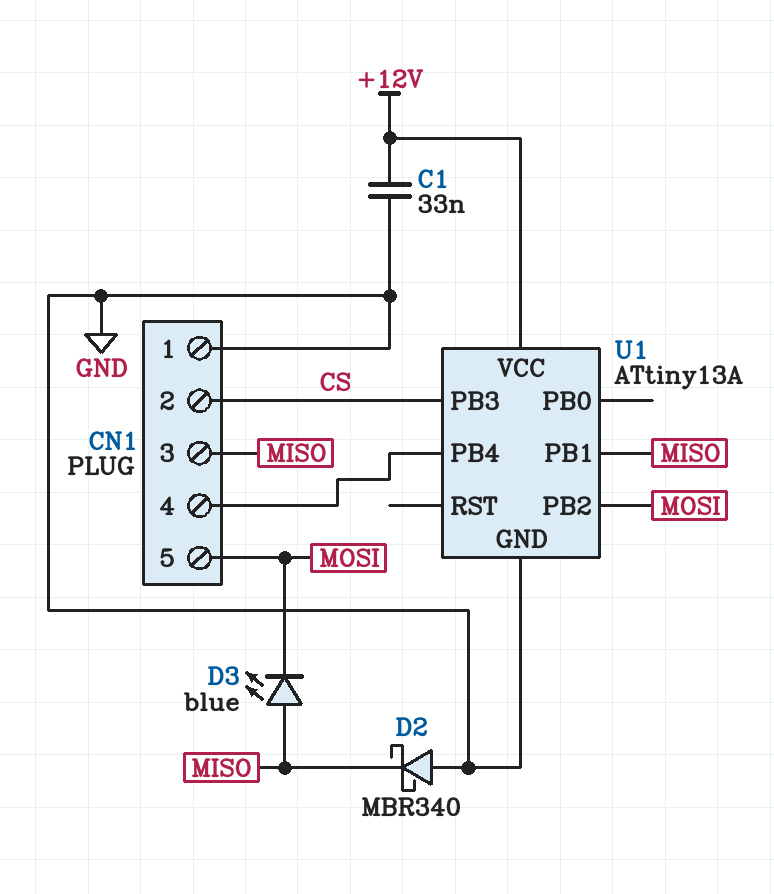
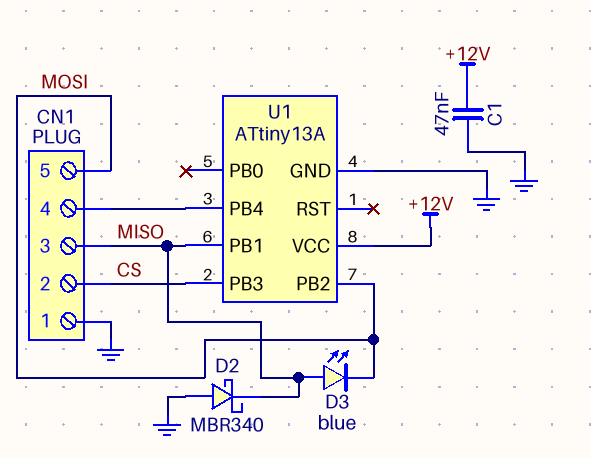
C1: 33nF (+12V, GND) -> 47nF (+12V, GND)

